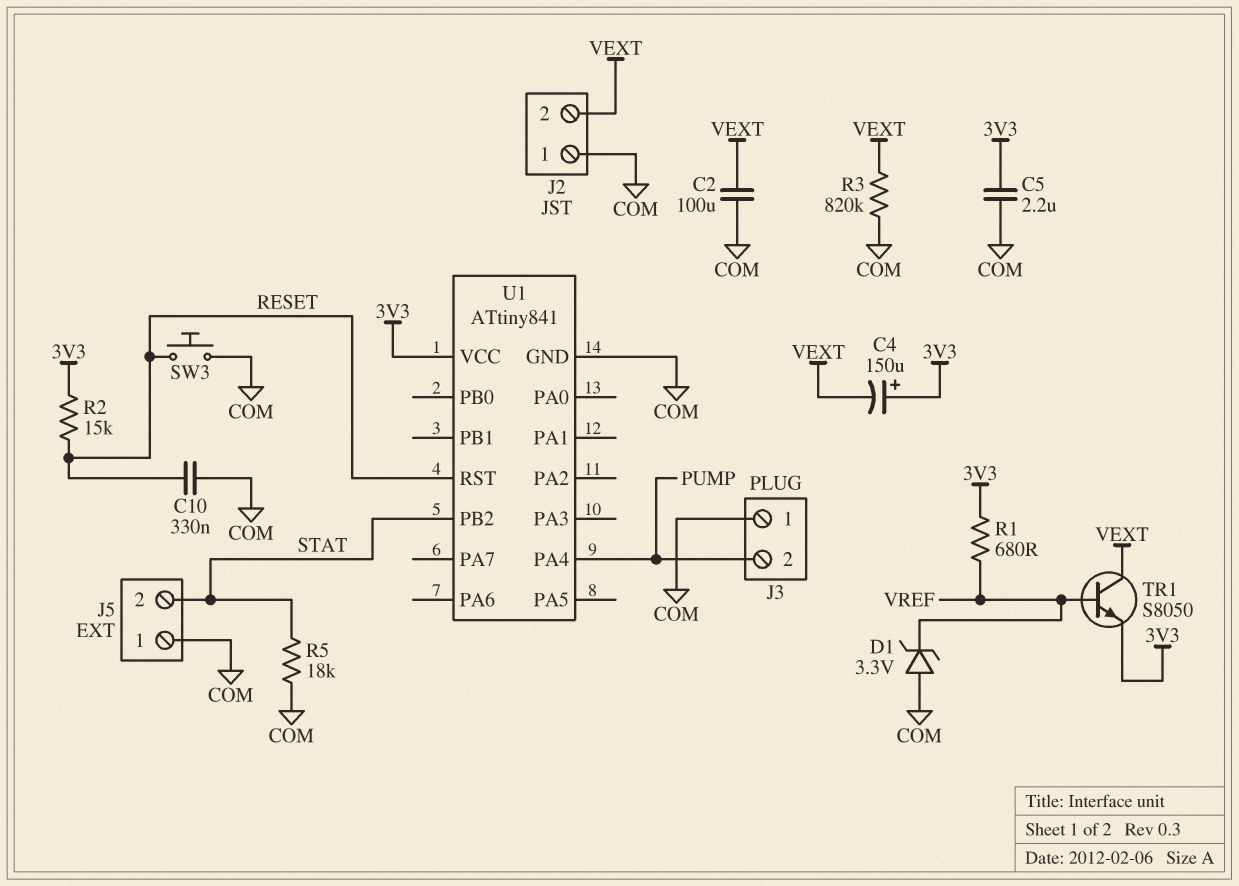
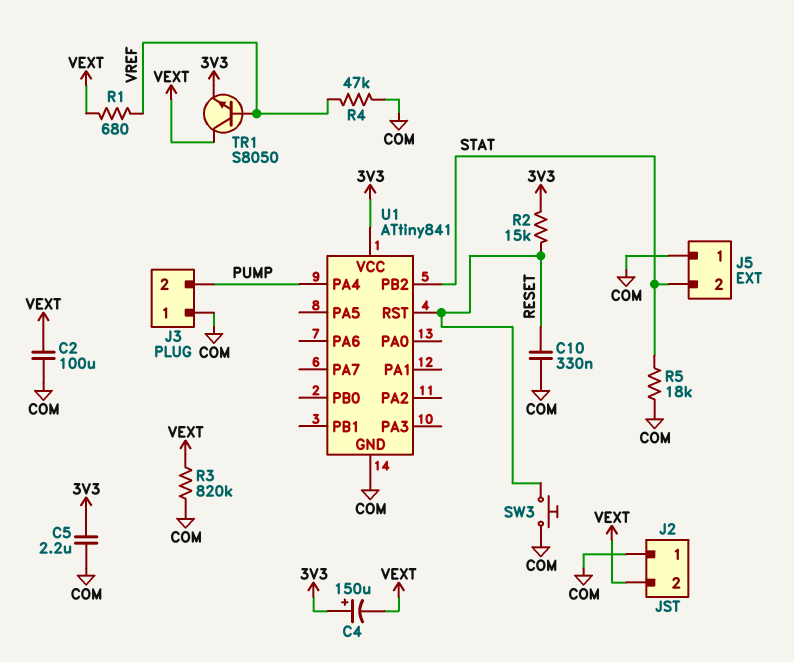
D1: zener 3.3V (A COM, K VREF) -> none
R1: 680 (3V3, VREF) -> 680 (VEXT, VREF)
R4: none -> 47k (COM, VREF)

